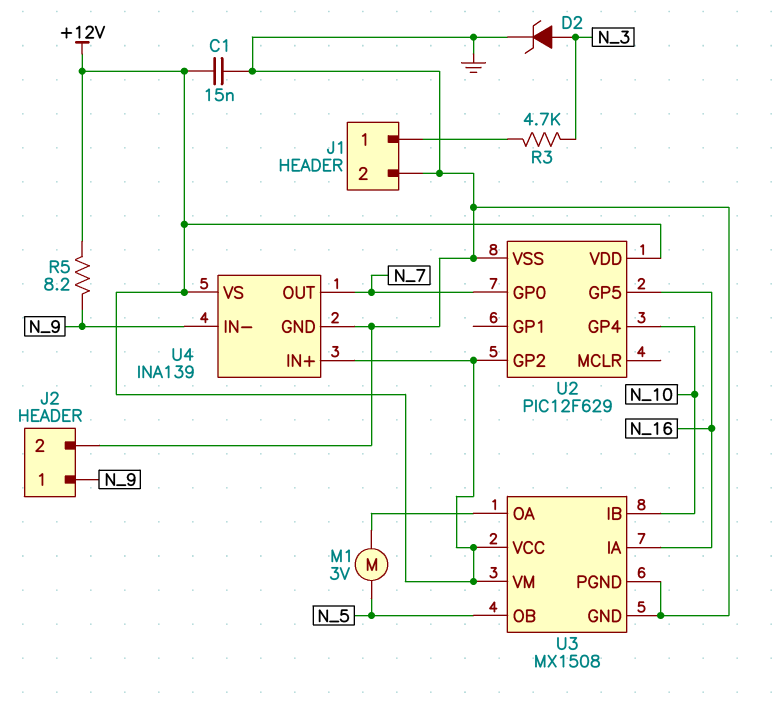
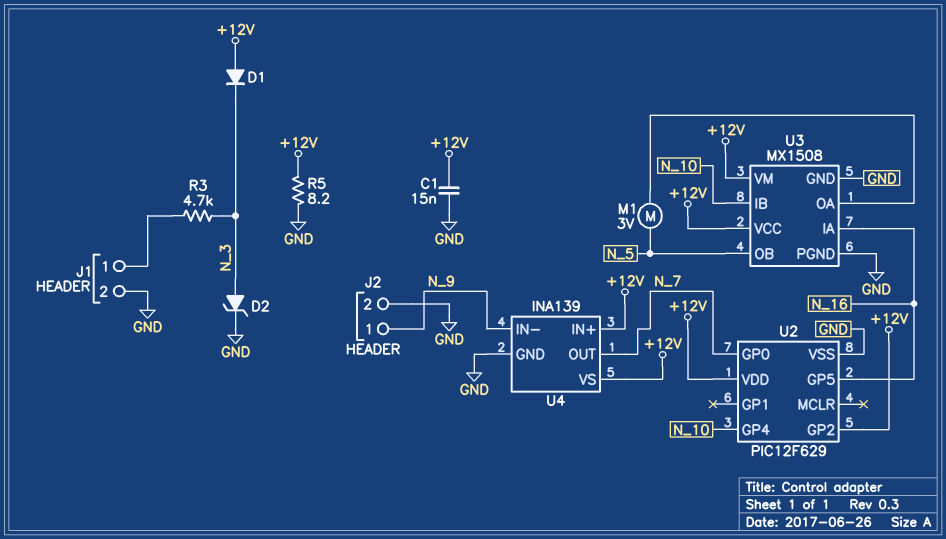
D1: none -> diode (A +12V, K N_3)
R5: 8.2 (+12V, N_9) -> 8.2 (+12V, GND)

